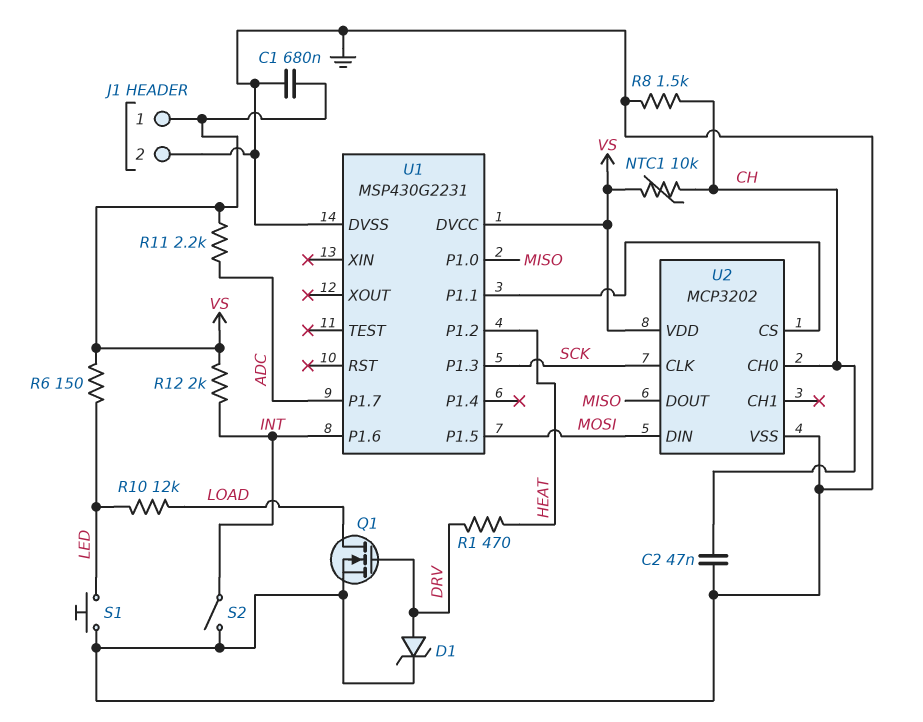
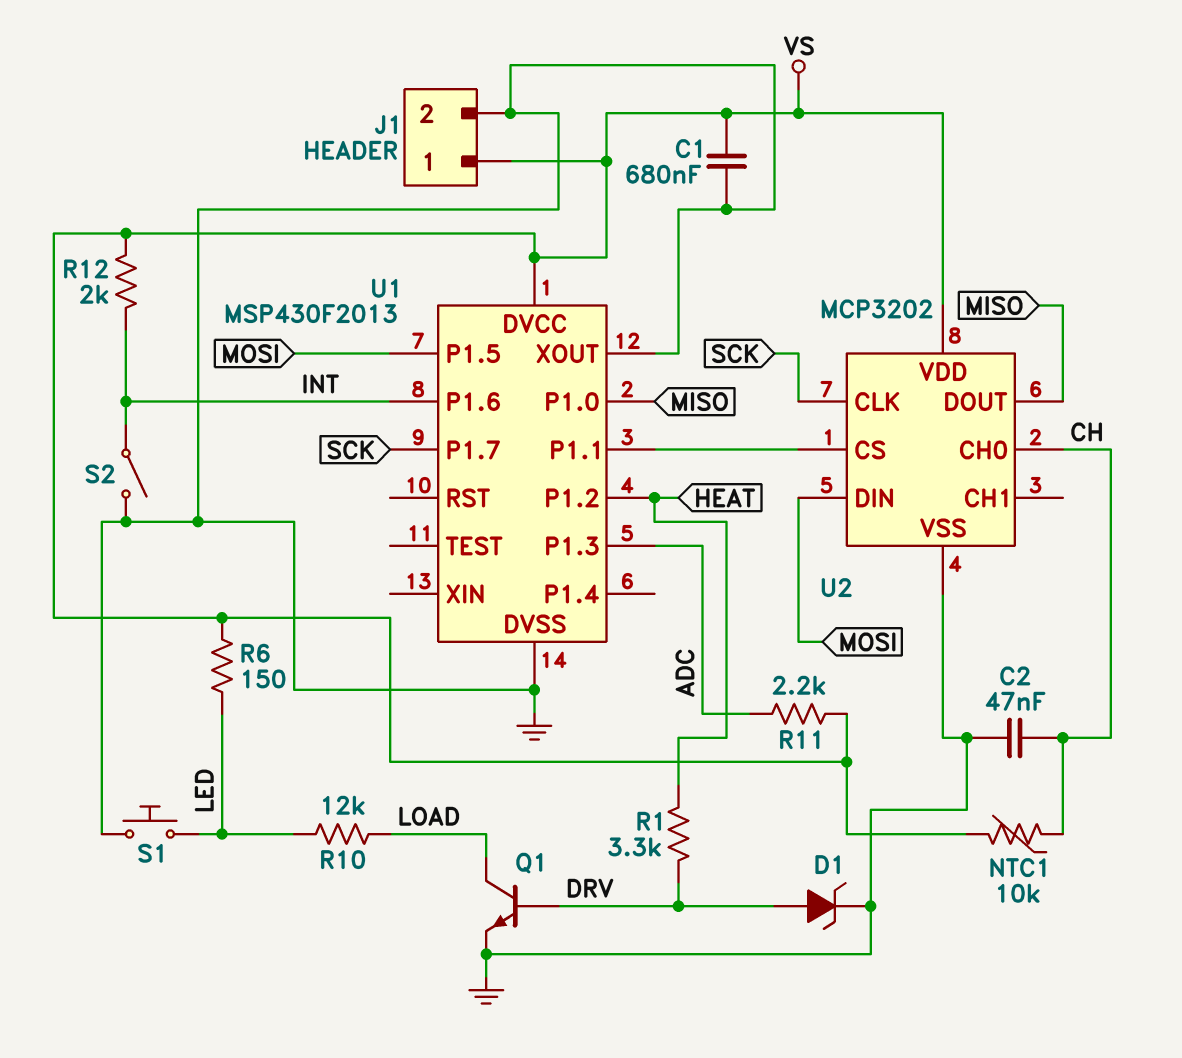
Q1: NMOS (G DRV, D LOAD, S GND) -> NPN (B DRV, C LOAD, E GND)
R1: 470 (DRV, HEAT) -> 3.3k (DRV, HEAT)
R8: 1.5k (CH, GND) -> none
U1: MSP430G2231 -> MSP430F2013
U1 pin P1.3: SCK -> ADC
U1 pin P1.7: ADC -> SCK
U1 pin XOUT: none -> GND

